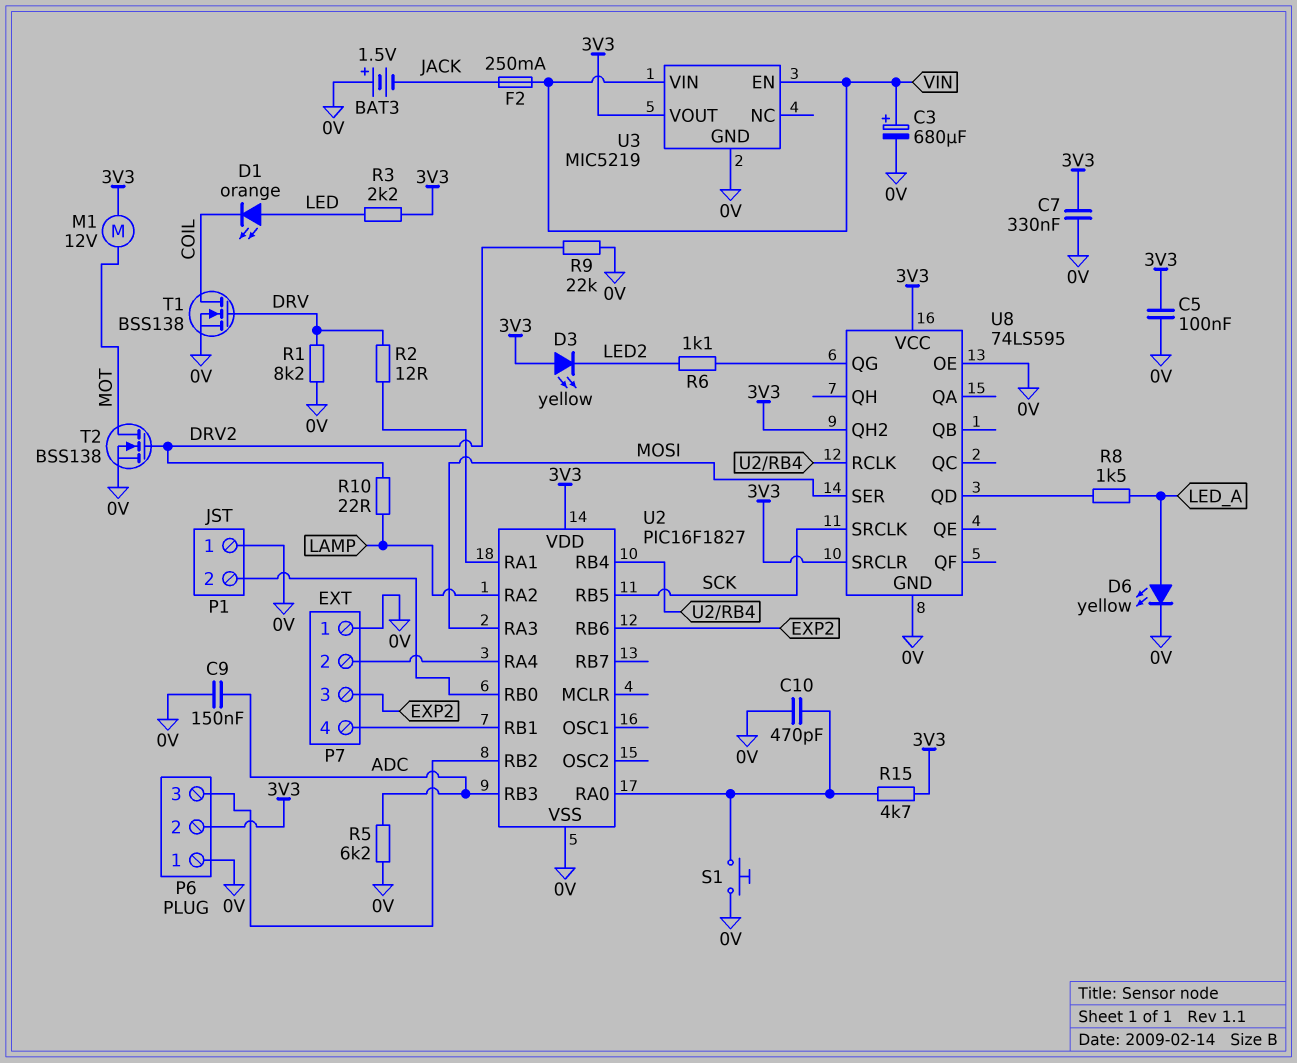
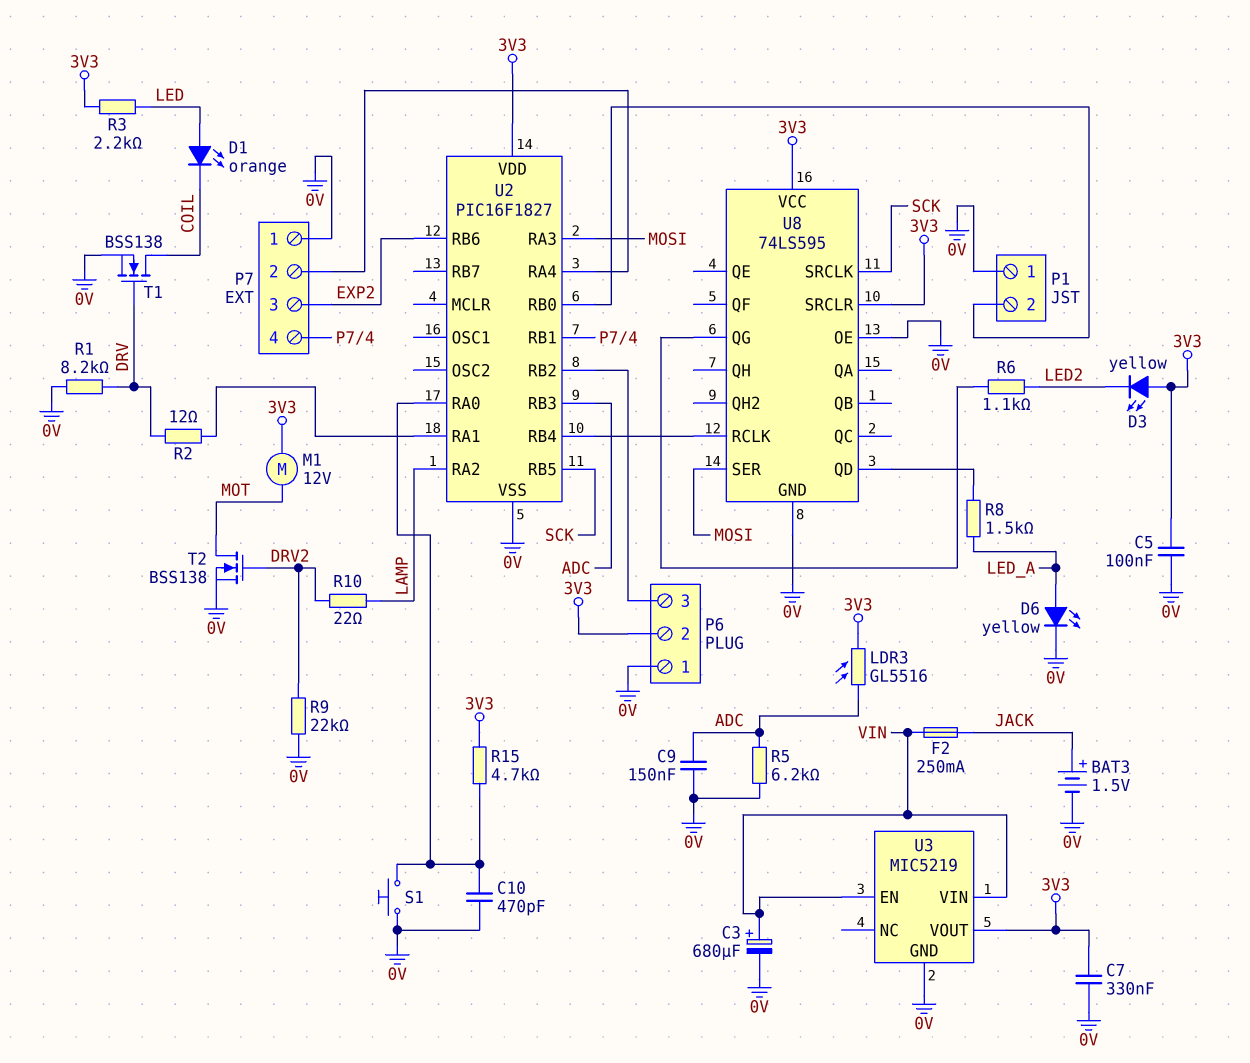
BAT3: 1.5V (plus 0V, minus JACK) -> 1.5V (plus JACK, minus 0V)
LDR3: none -> GL5516 (3V3, ADC)
U8 pin QH2: 3V3 -> none

